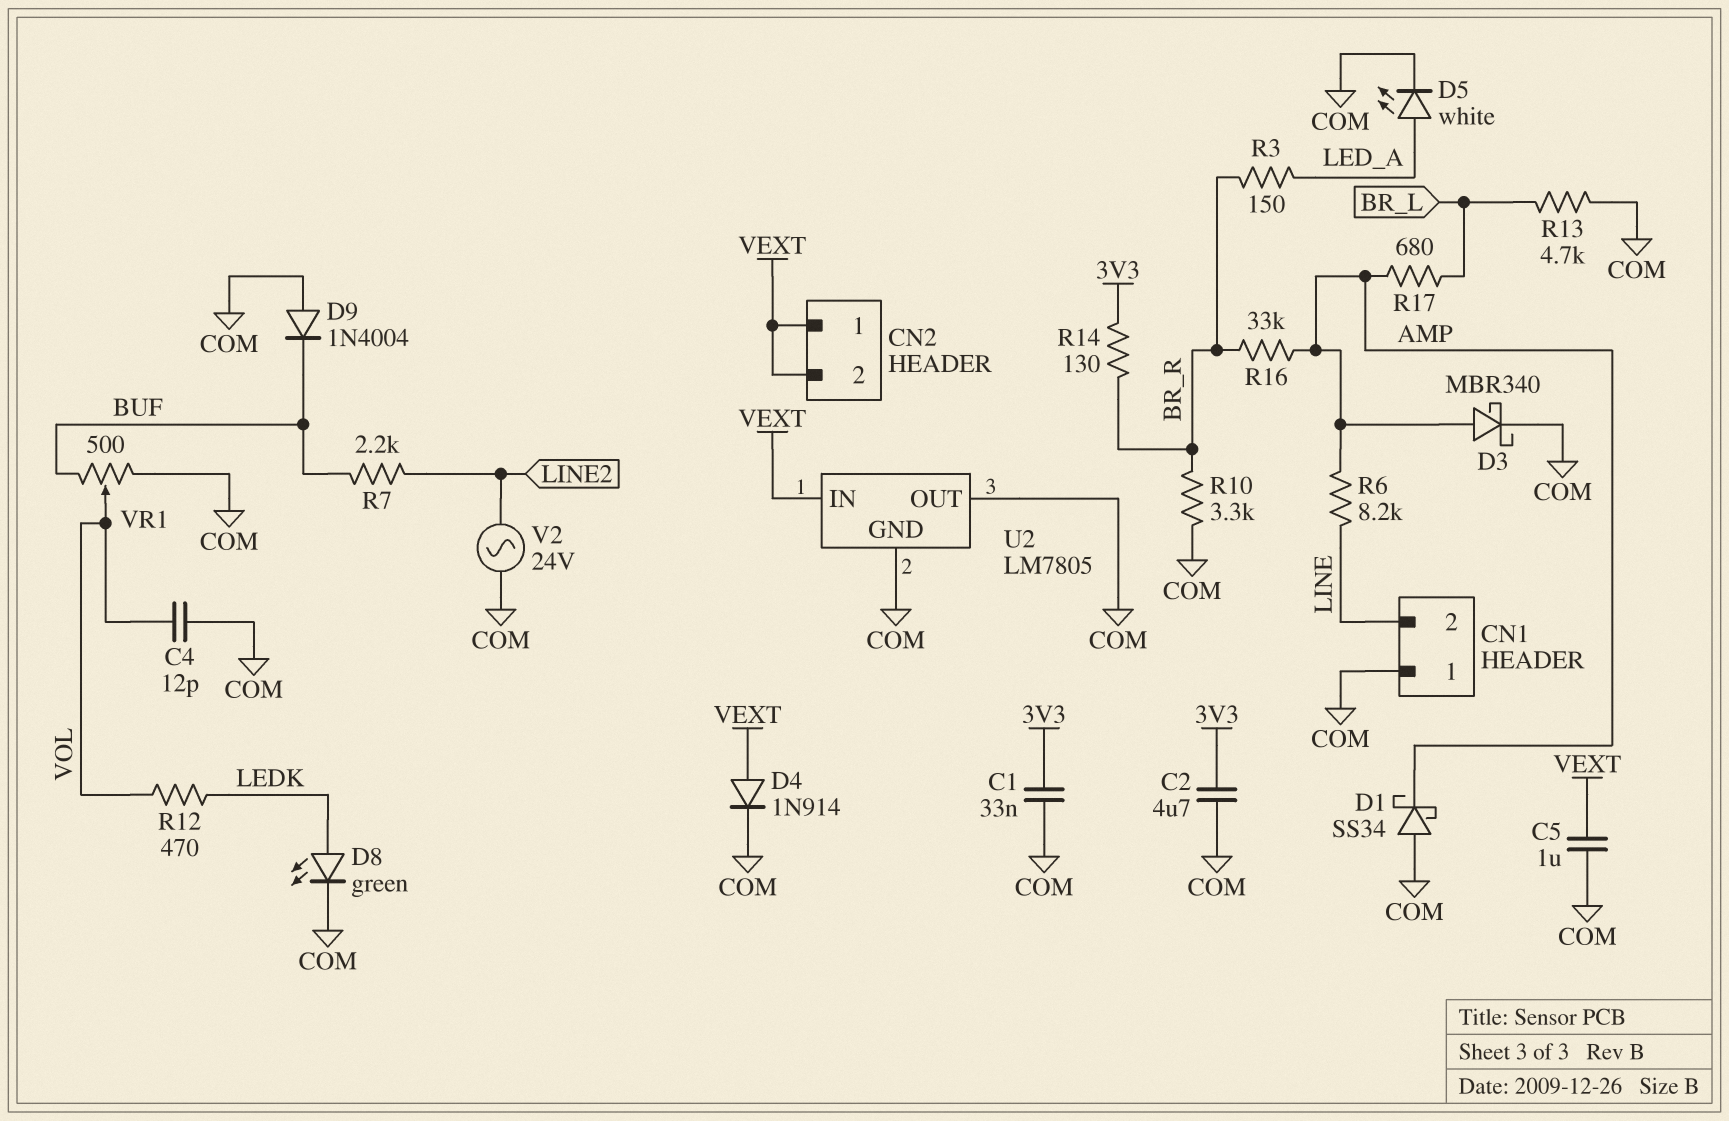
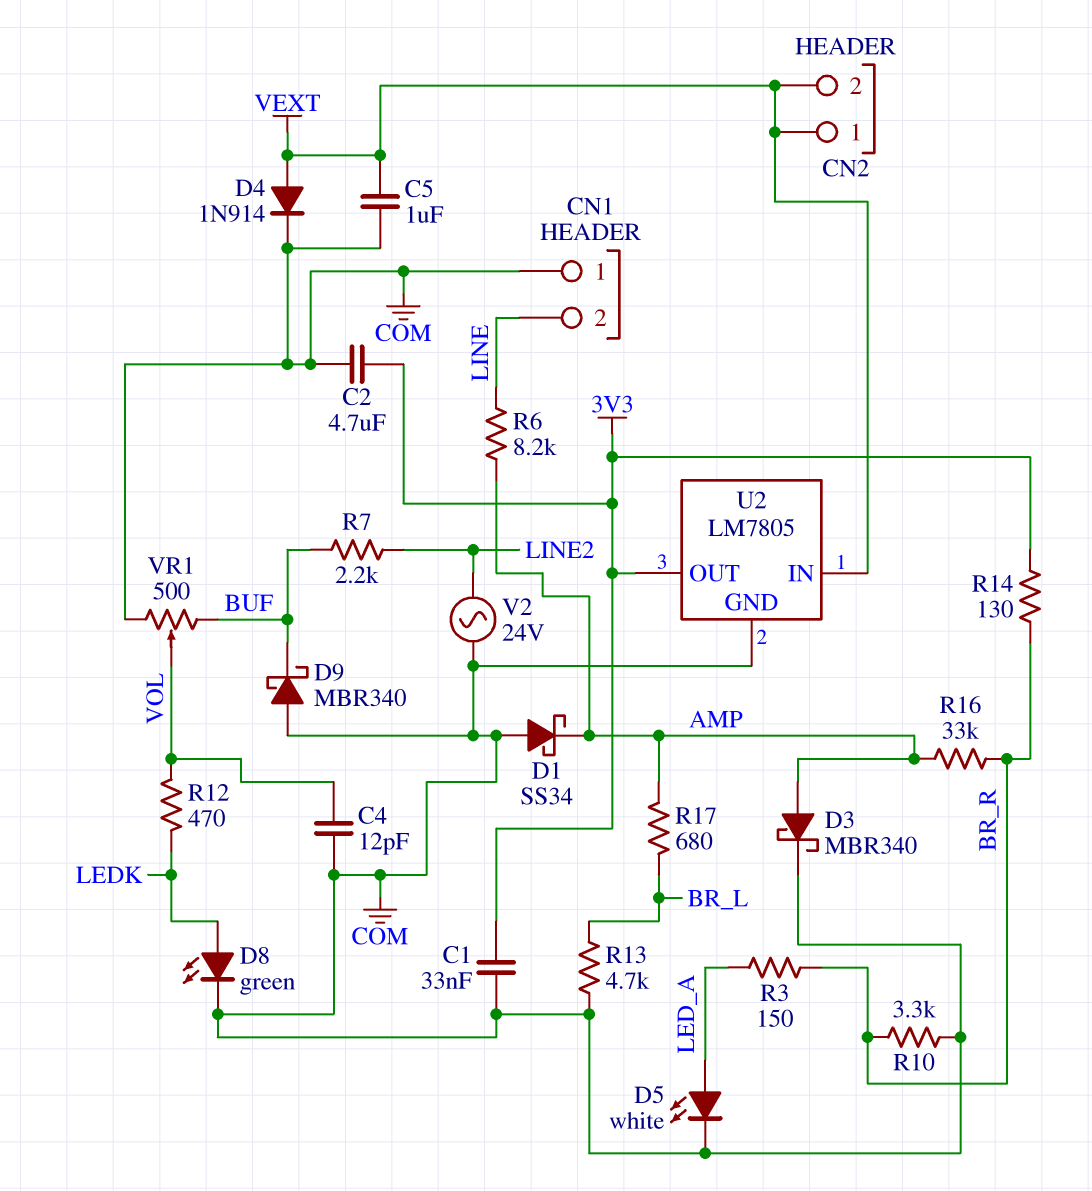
D9: diode 1N4004 (A COM, K BUF) -> schottky MBR340 (A COM, K BUF)
U2 pin OUT: COM -> 3V3

